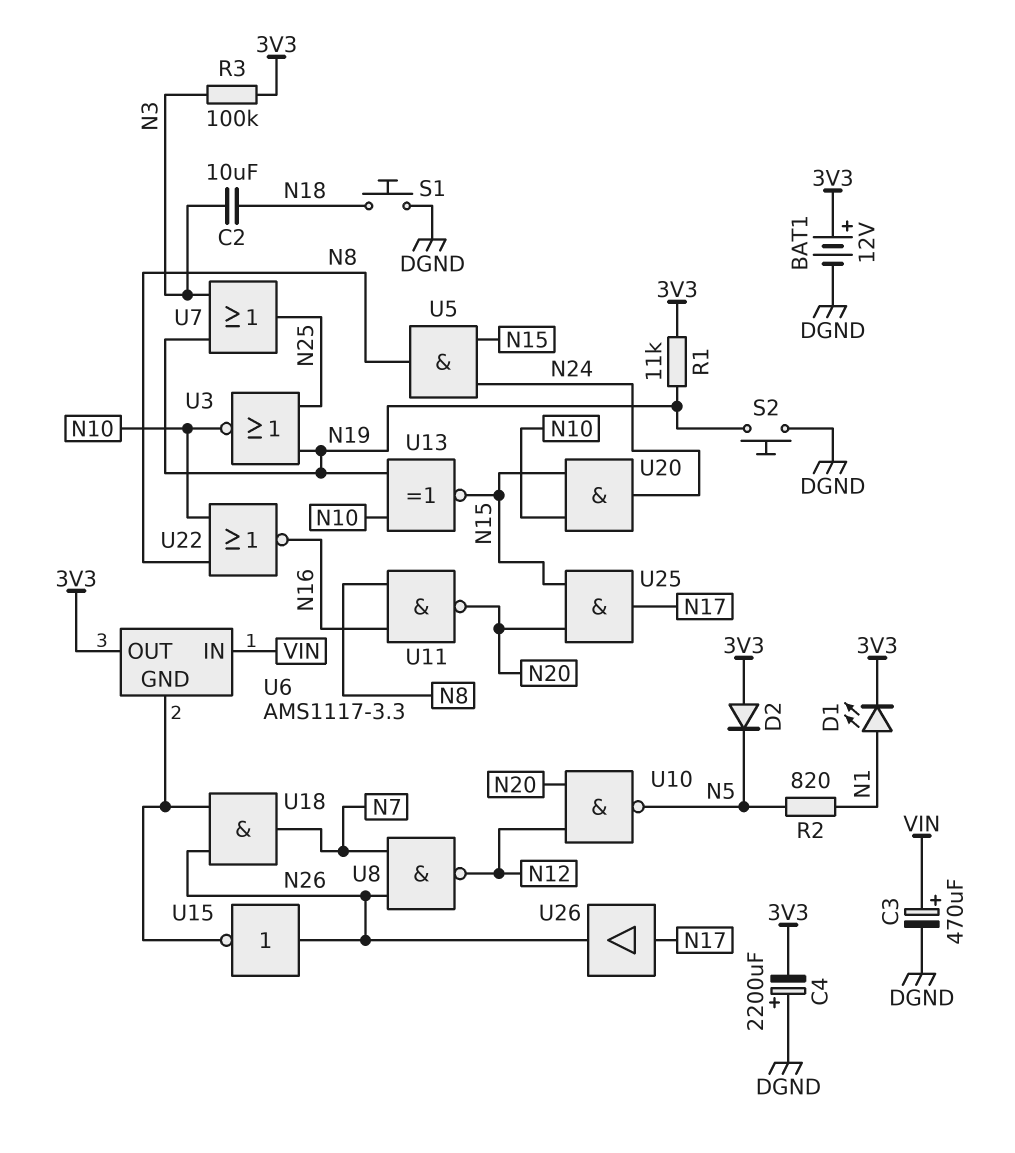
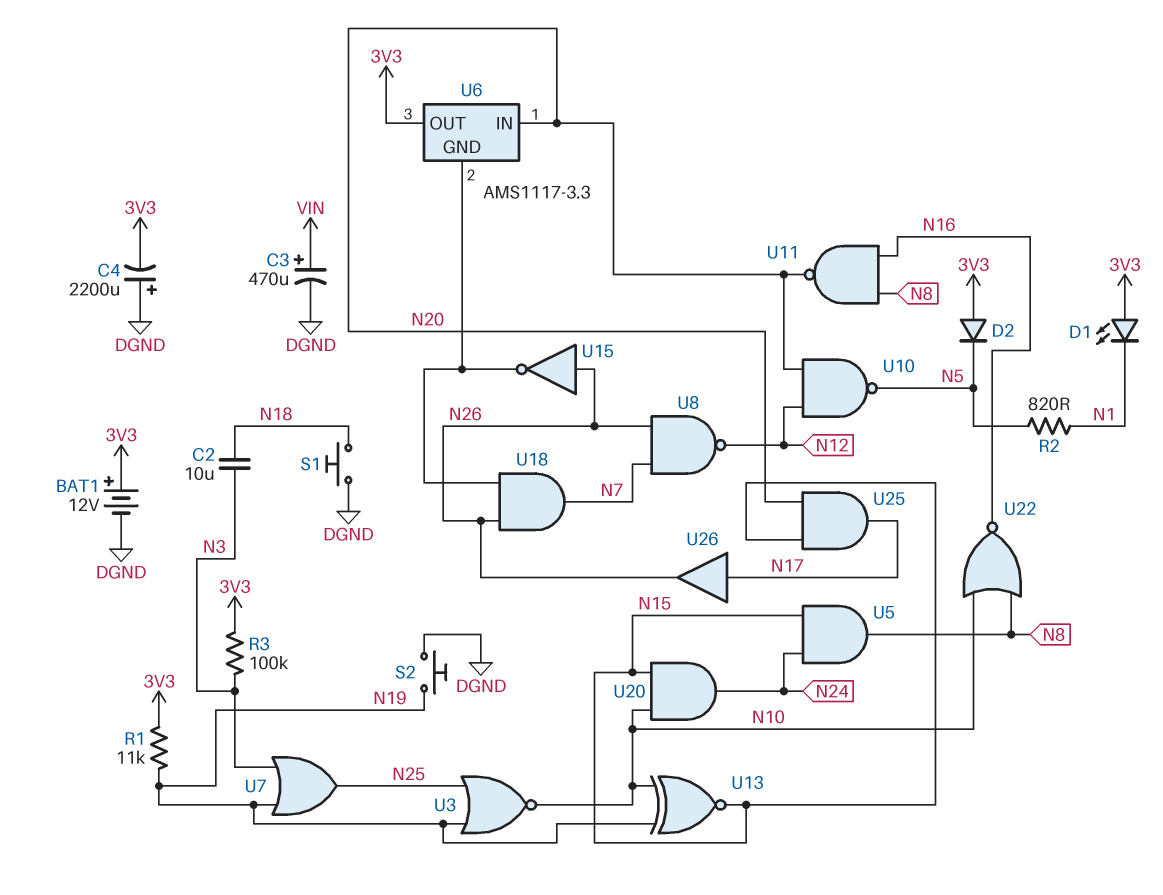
D1: LED (A N1, K 3V3) -> LED (A 3V3, K N1)
U6 pin IN: VIN -> N20

